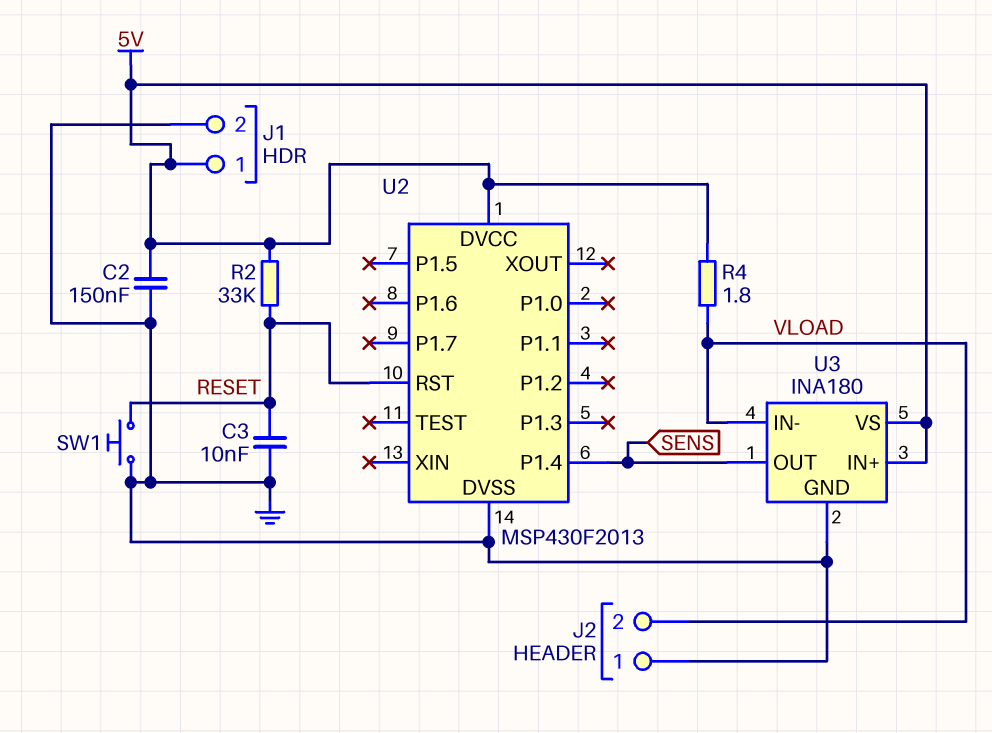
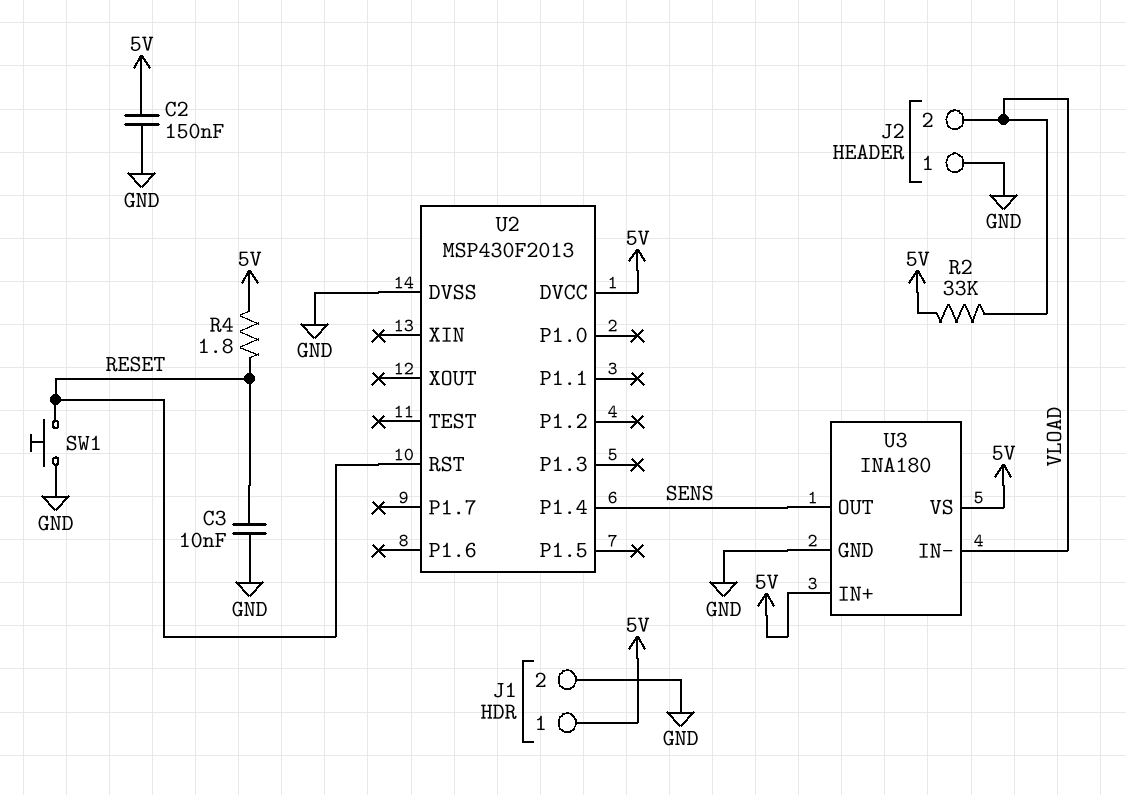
R2: 33k (5V, RESET) -> 33k (5V, VLOAD)
R4: 1.8 (5V, VLOAD) -> 1.8 (5V, RESET)

